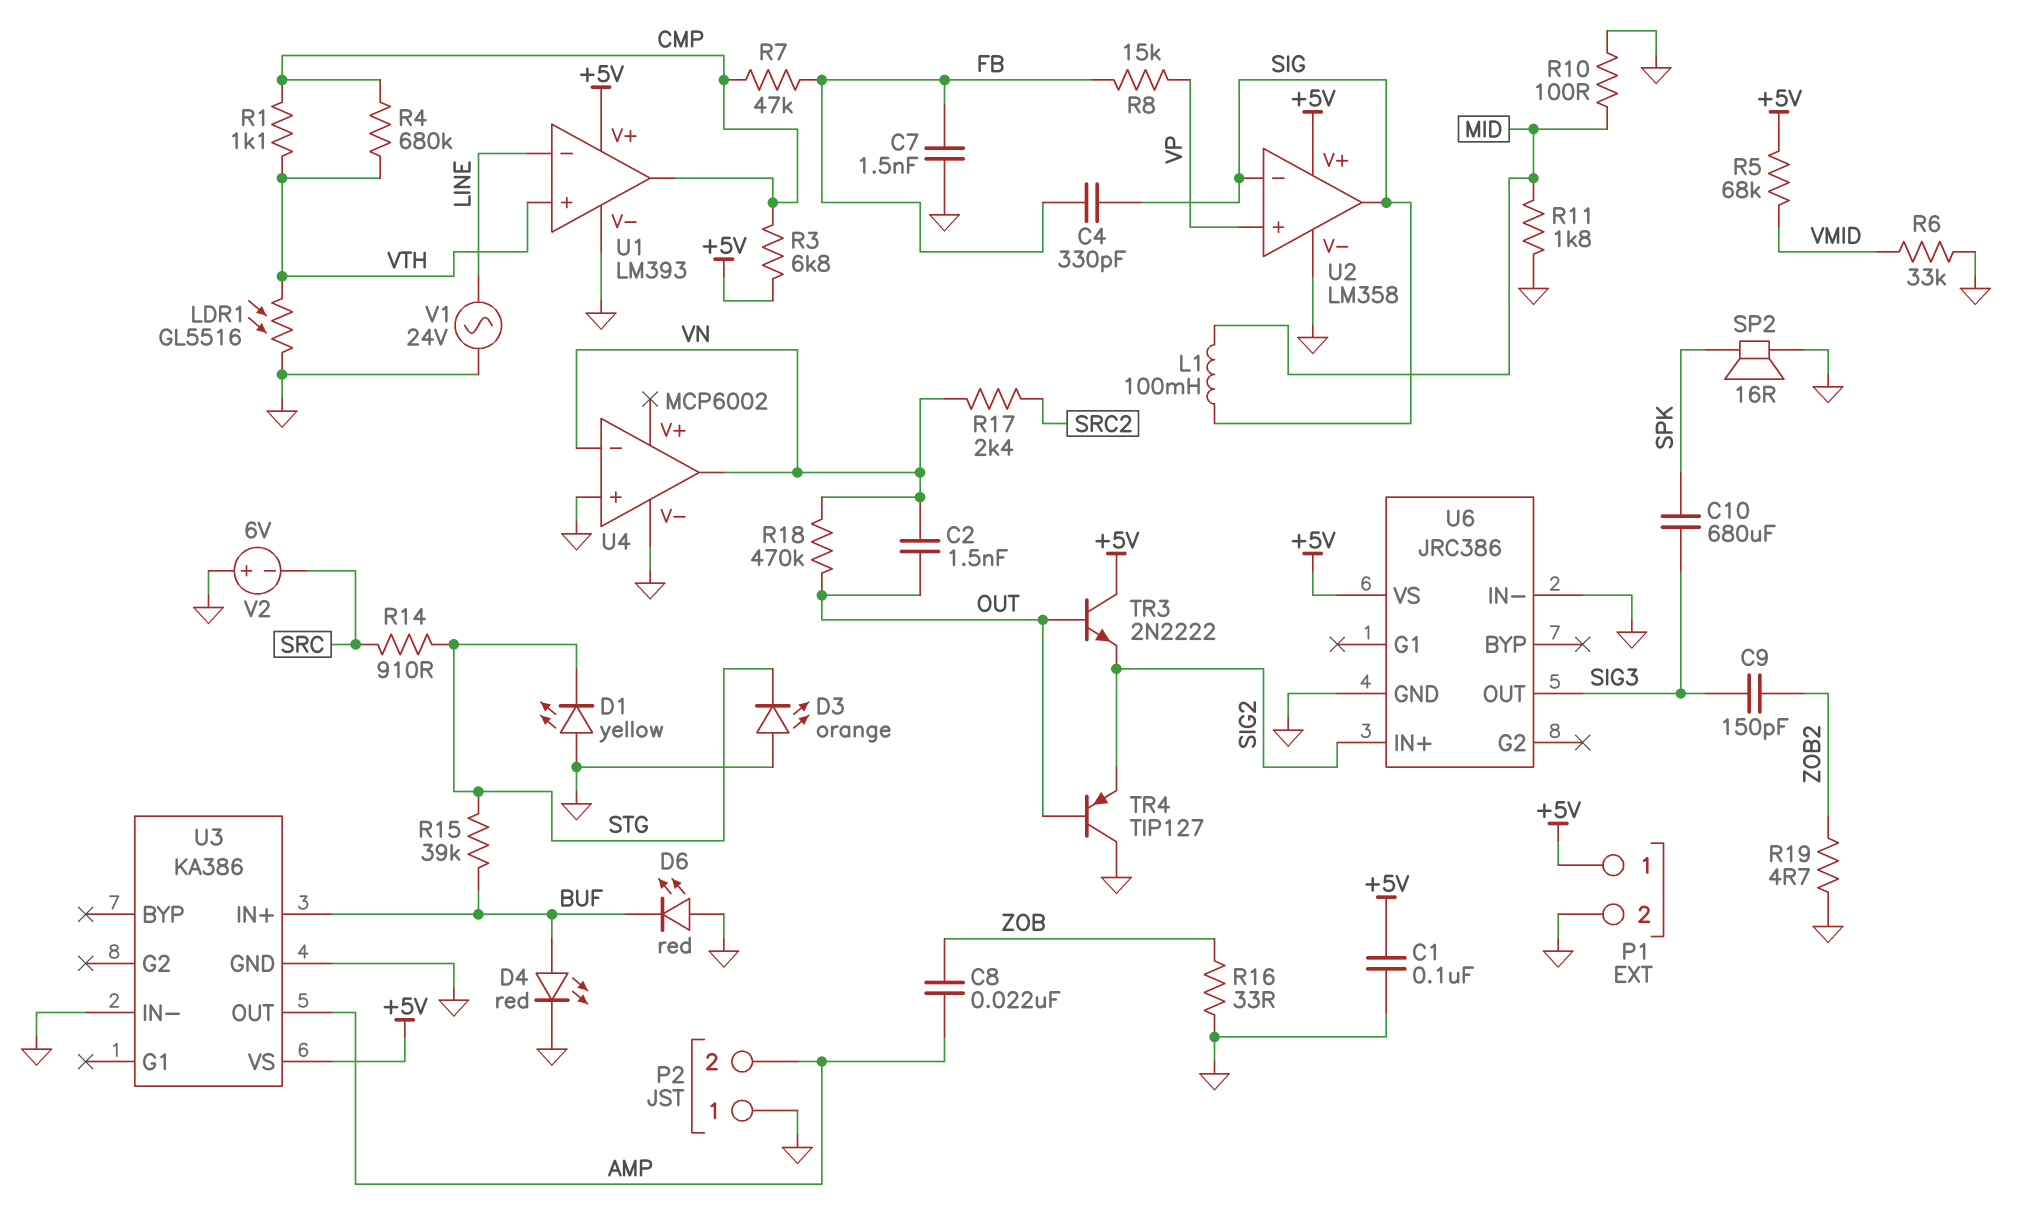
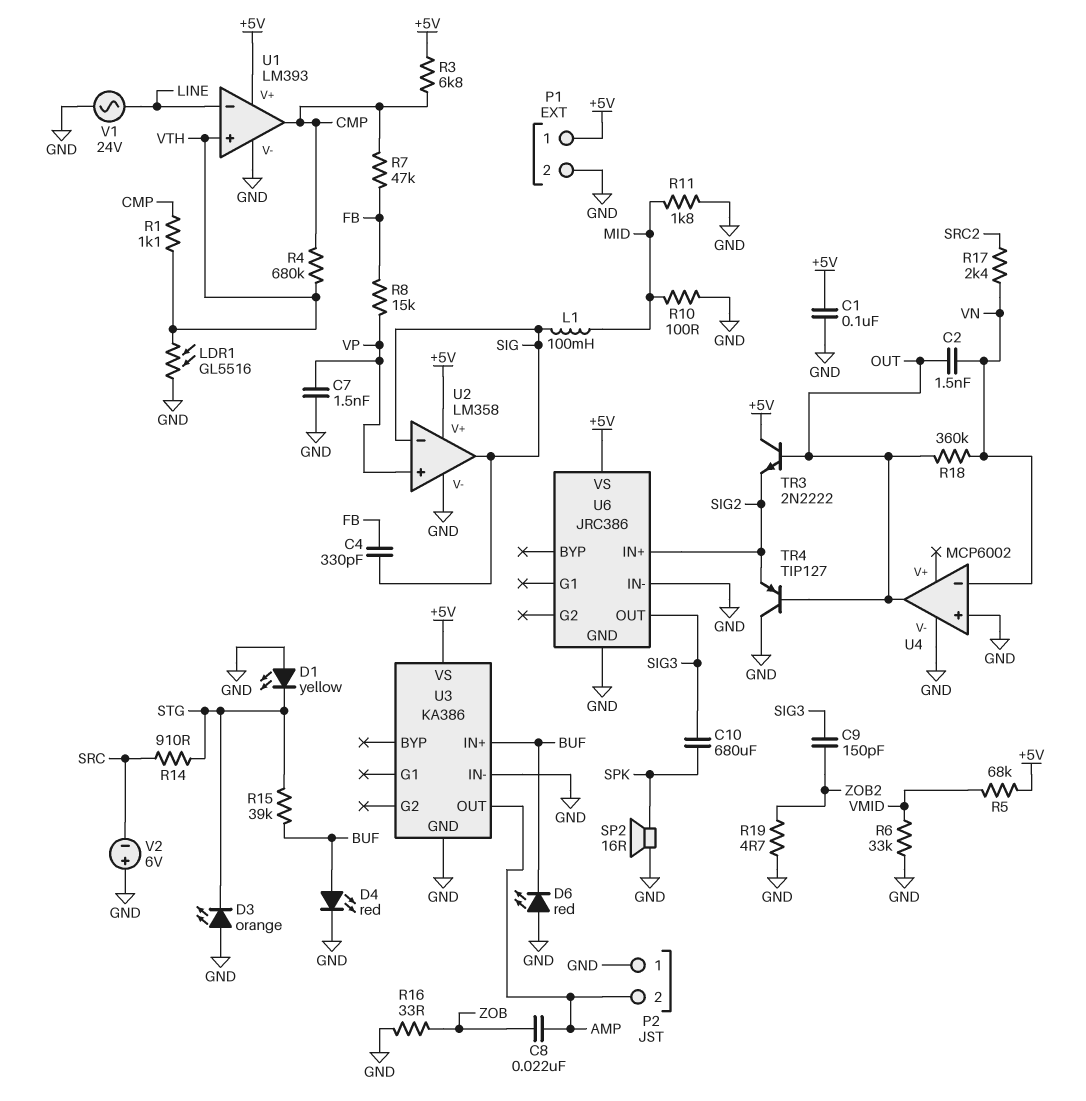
C7: 1.5nF (FB, GND) -> 1.5nF (GND, VP)
R18: 470k (OUT, VN) -> 360k (OUT, VN)
U4 pin out: VN -> OUT

